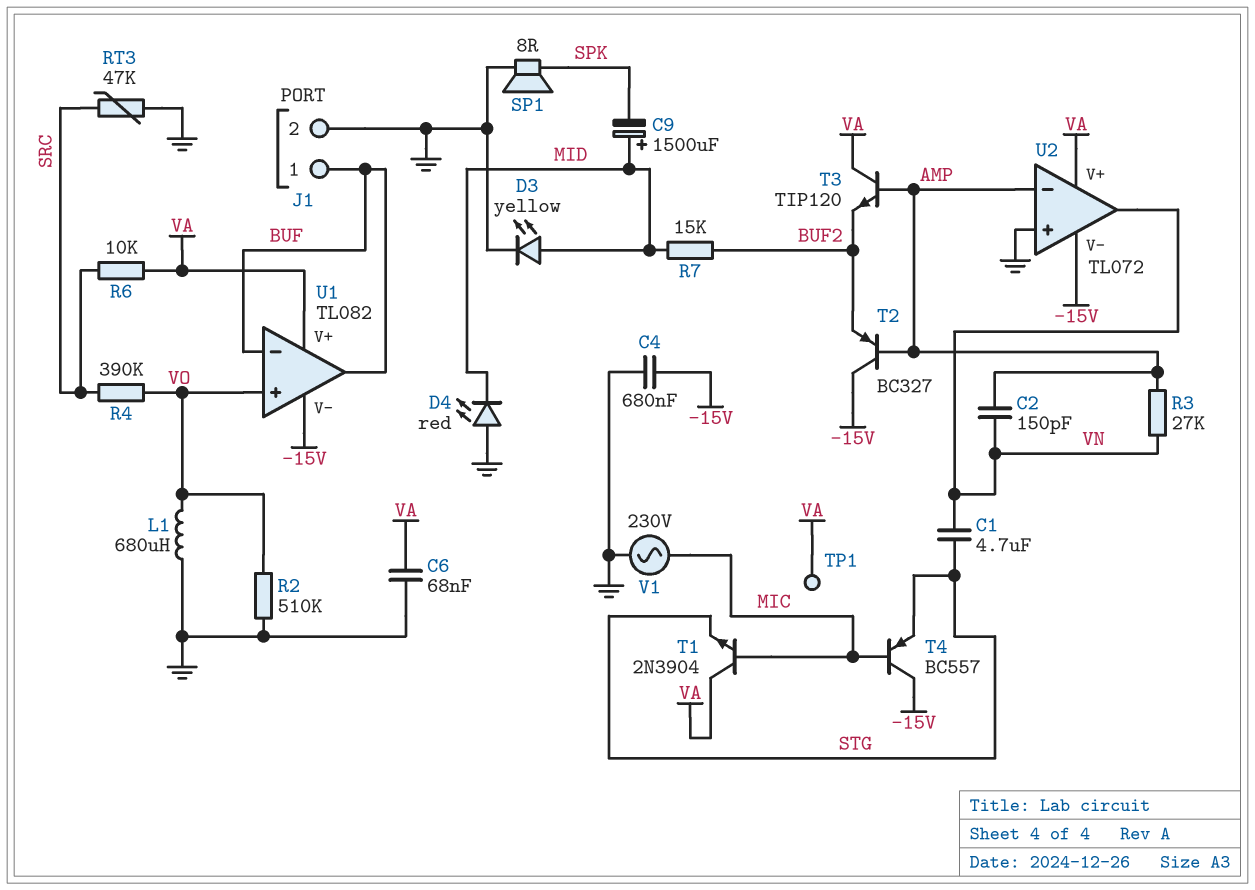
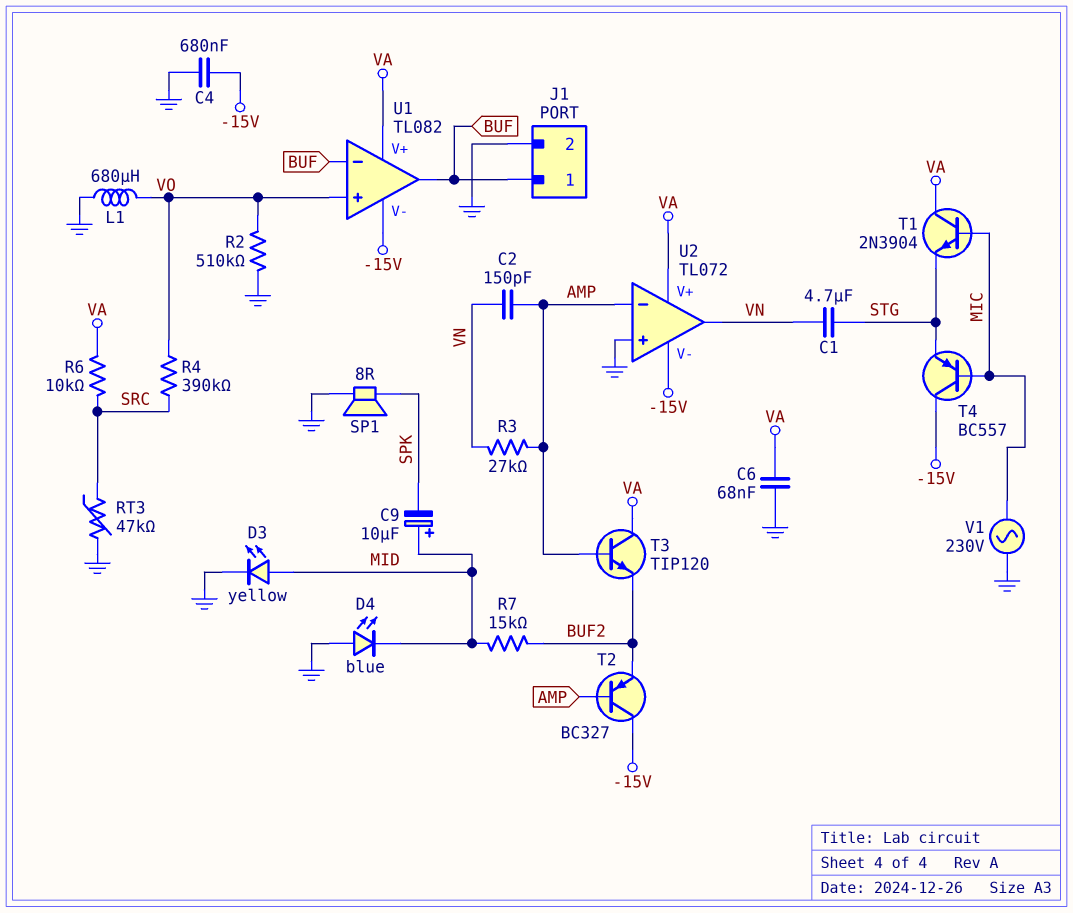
C9: 1500uF (plus MID, minus SPK) -> 10uF (plus MID, minus SPK)
D4: LED red (A GND, K MID) -> LED blue (A GND, K MID)
TP1: test point (VA) -> none

